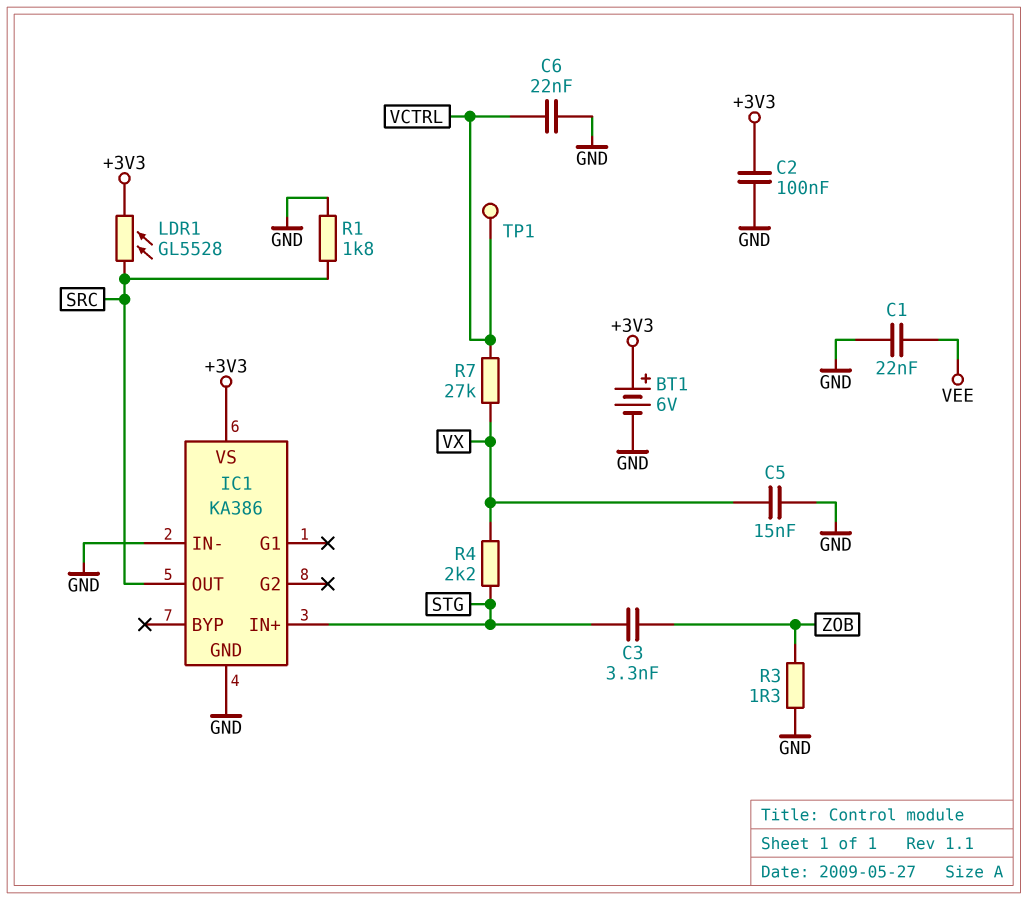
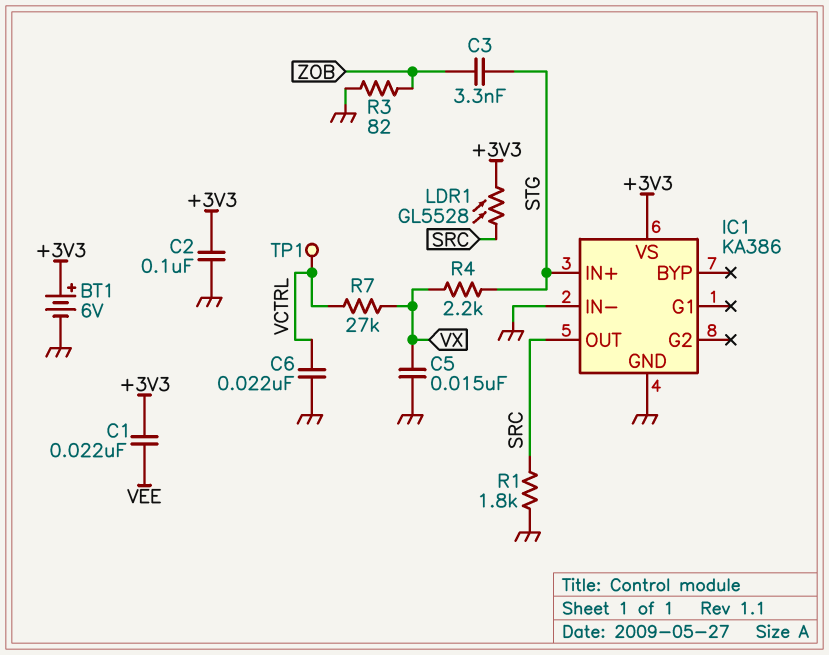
C1: 22nF (GND, VEE) -> 22nF (+3V3, VEE)
R3: 1.3 (GND, ZOB) -> 82 (GND, ZOB)

